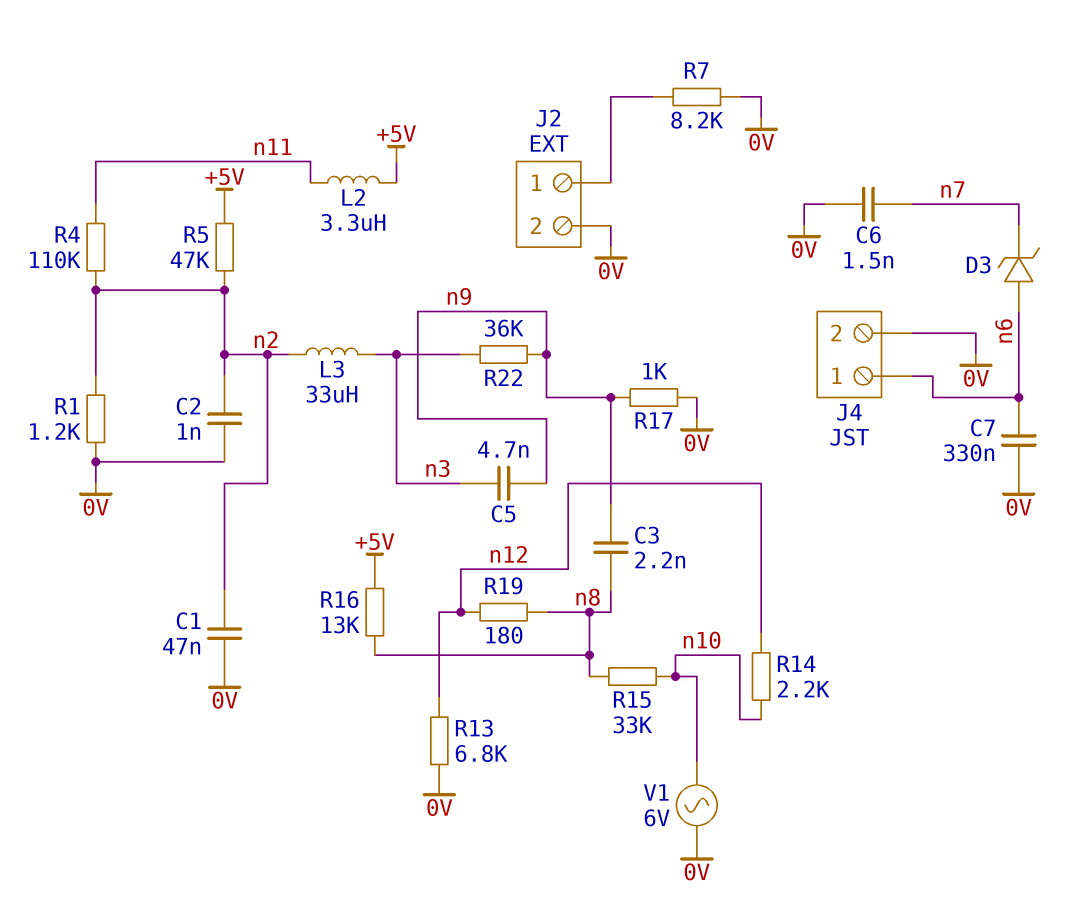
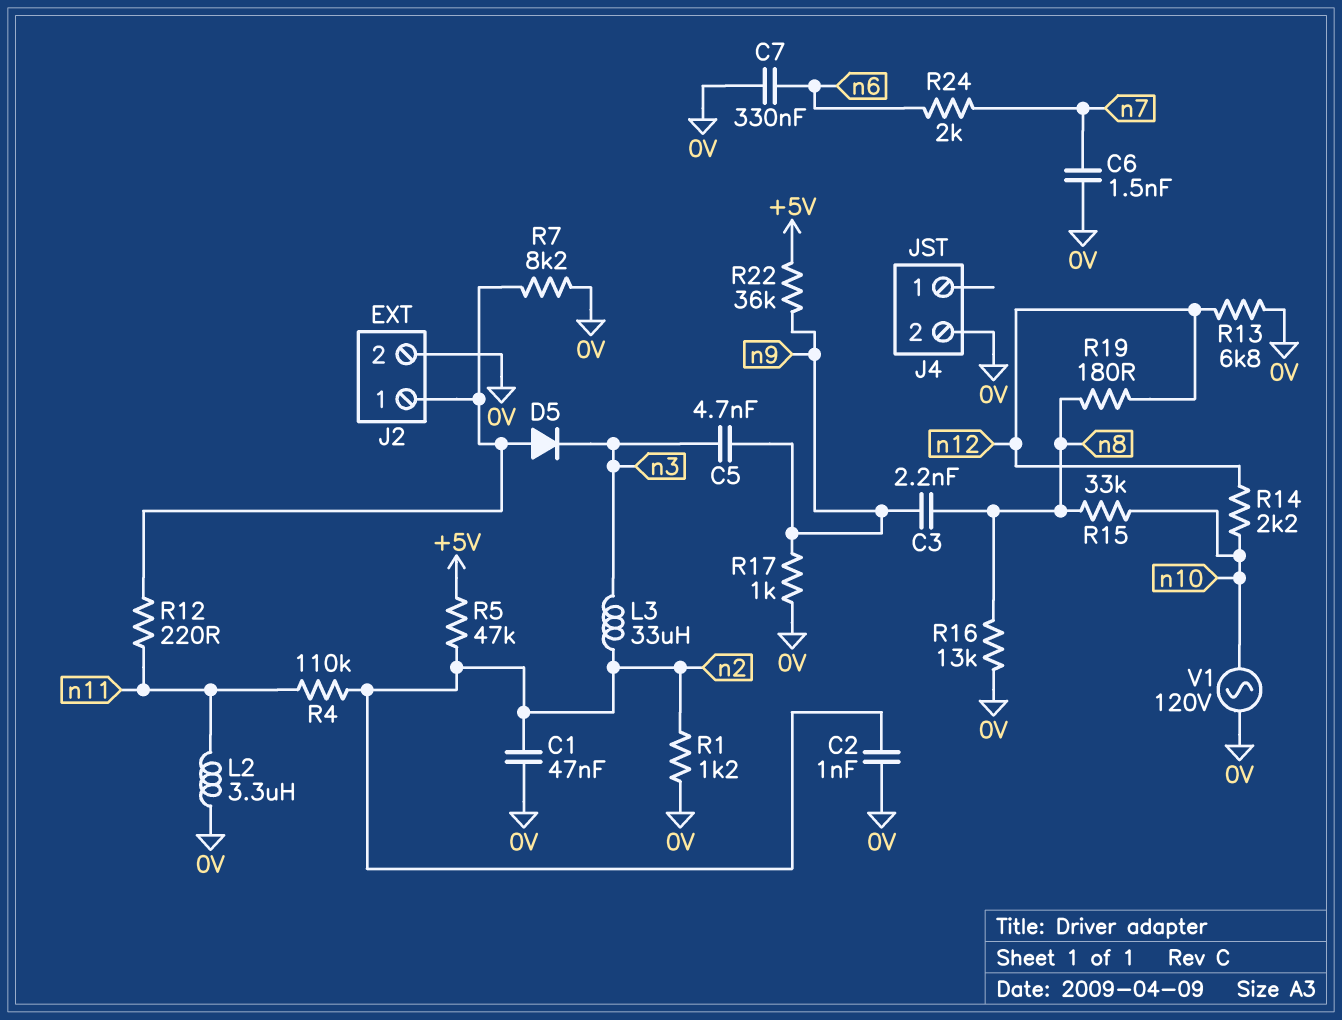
D3: zener (A n6, K n7) -> none
D5: none -> diode (A J2/1, K n3)
J4 pin 1: n6 -> none
L2: 3.3uH (+5V, n11) -> 3.3uH (0V, n11)
R12: none -> 220 (J2/1, n11)
R16: 13k (+5V, n8) -> 13k (0V, n8)
R22: 36k (n3, n9) -> 36k (+5V, n9)
R24: none -> 2k (n6, n7)
V1: AC 6V (0V, n10) -> AC 120V (0V, n10)

